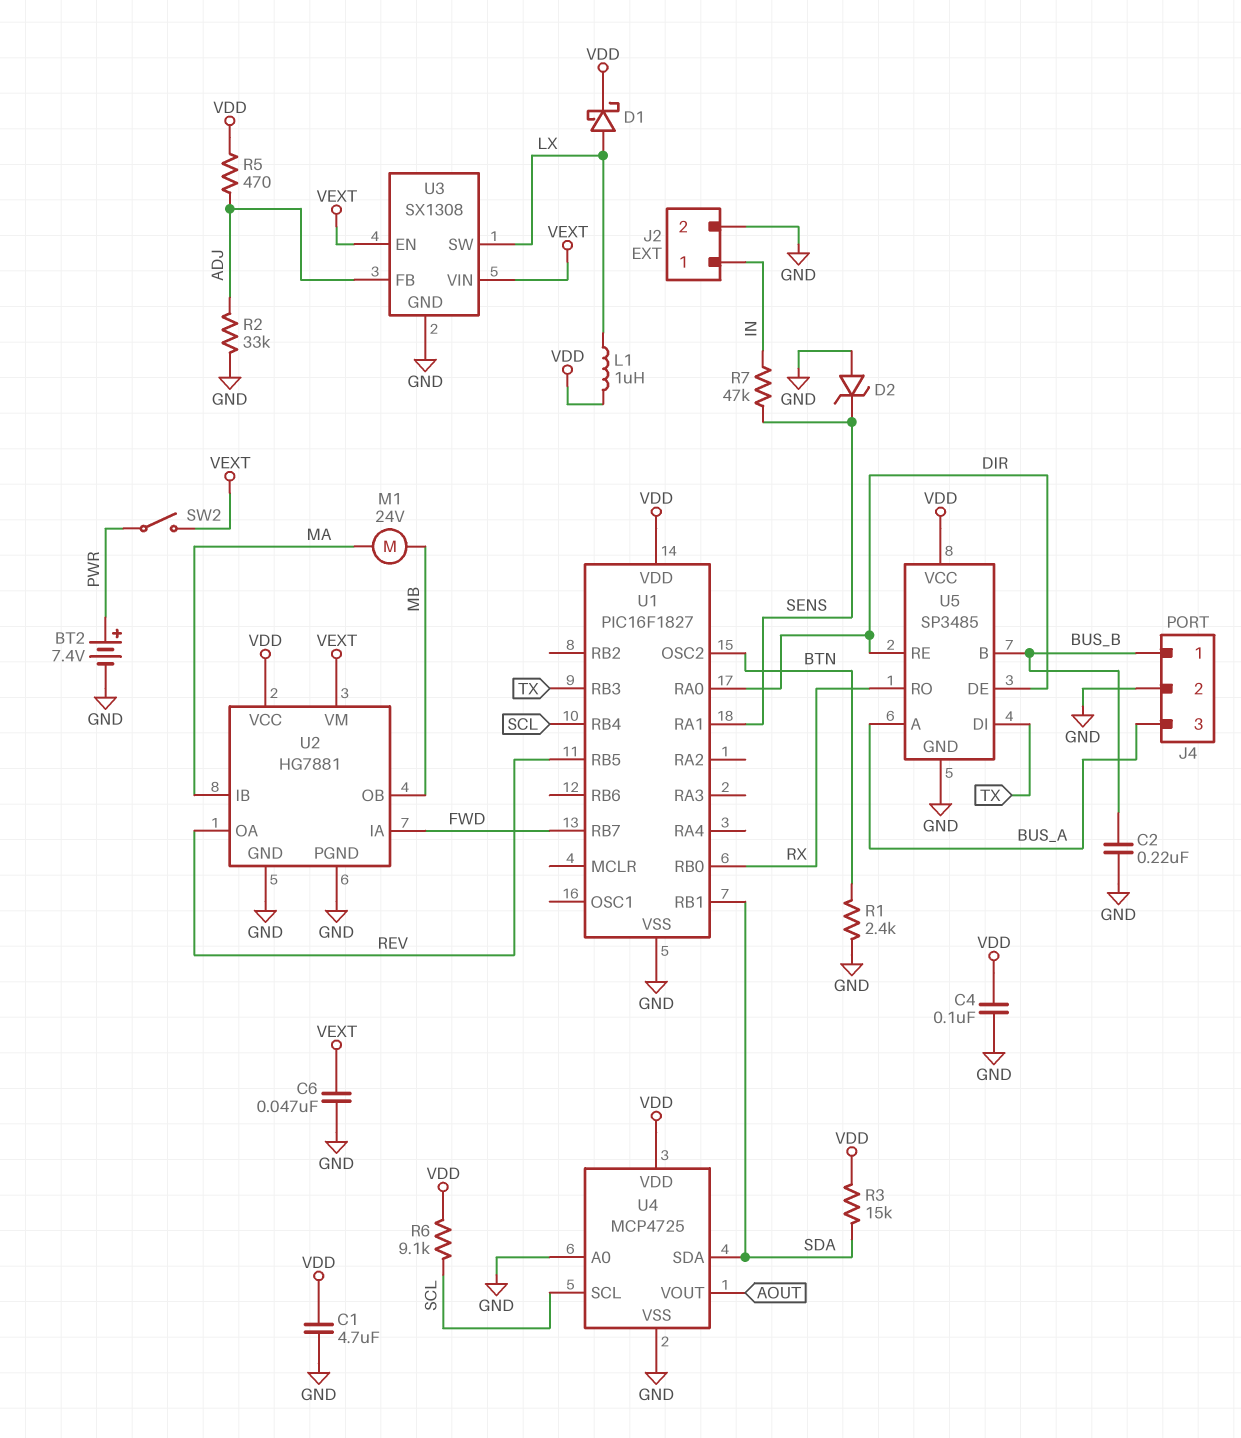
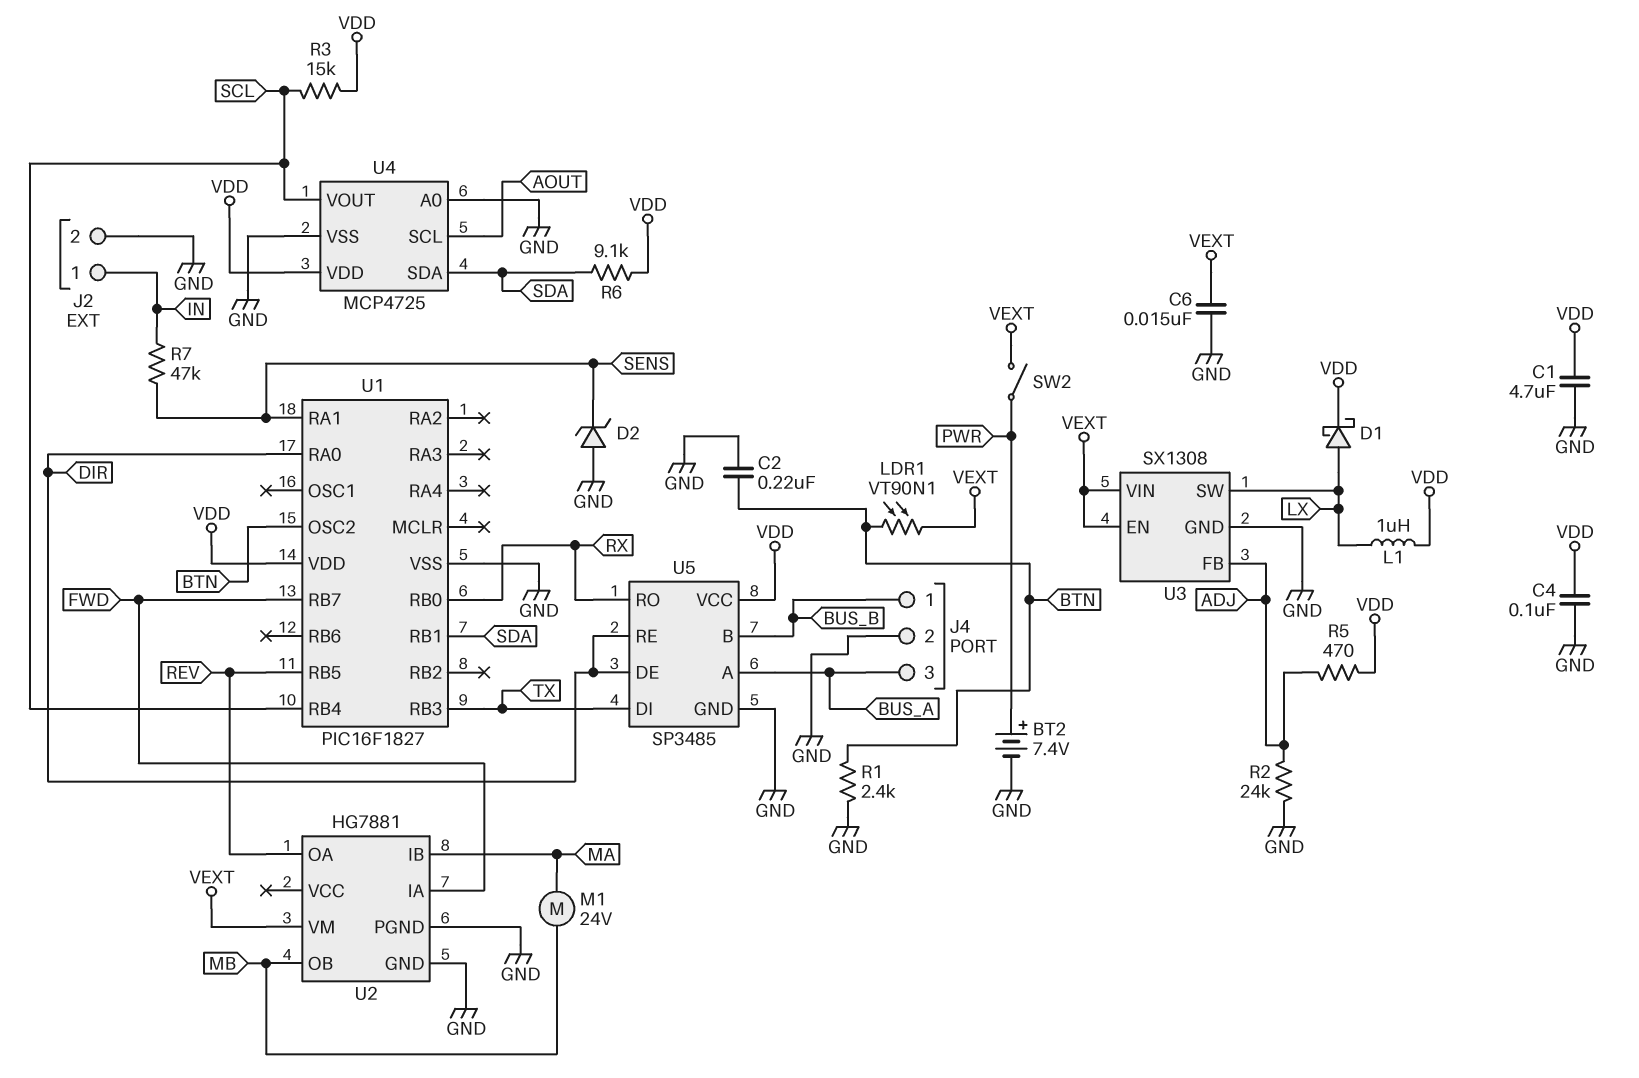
C2: 220nF (BUS_B, GND) -> 220nF (BTN, GND)
C6: 47nF (GND, VEXT) -> 15nF (GND, VEXT)
LDR1: none -> VT90N1 (BTN, VEXT)
R2: 33k (ADJ, GND) -> 24k (ADJ, GND)
R3: 15k (SDA, VDD) -> 15k (SCL, VDD)
R6: 9.1k (SCL, VDD) -> 9.1k (SDA, VDD)
U2 pin VCC: VDD -> none
U4 pin SCL: SCL -> AOUT
U4 pin VOUT: AOUT -> SCL

